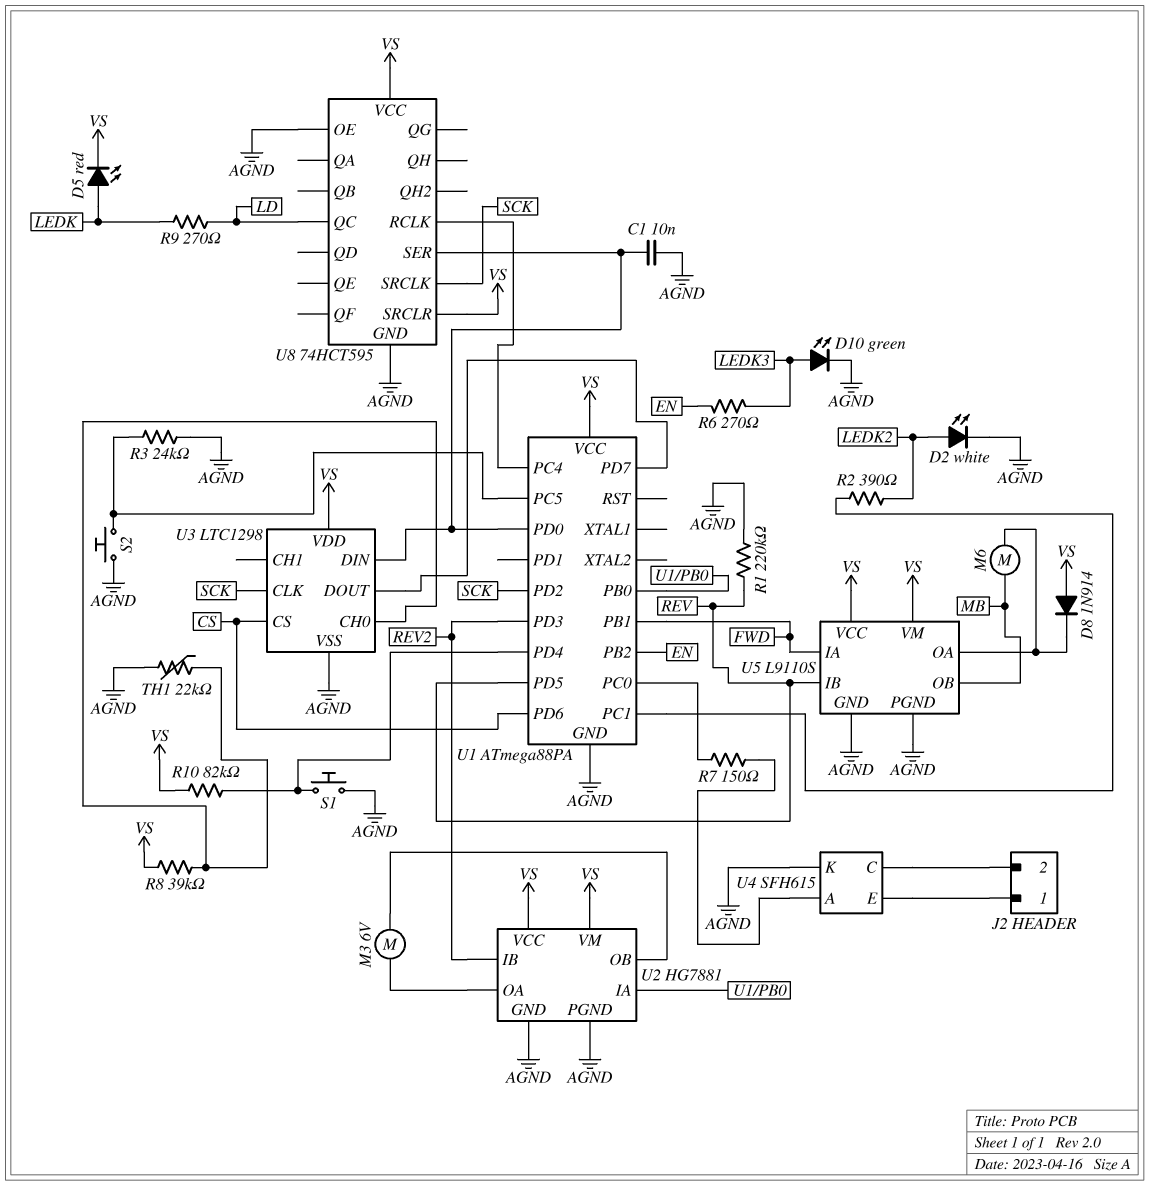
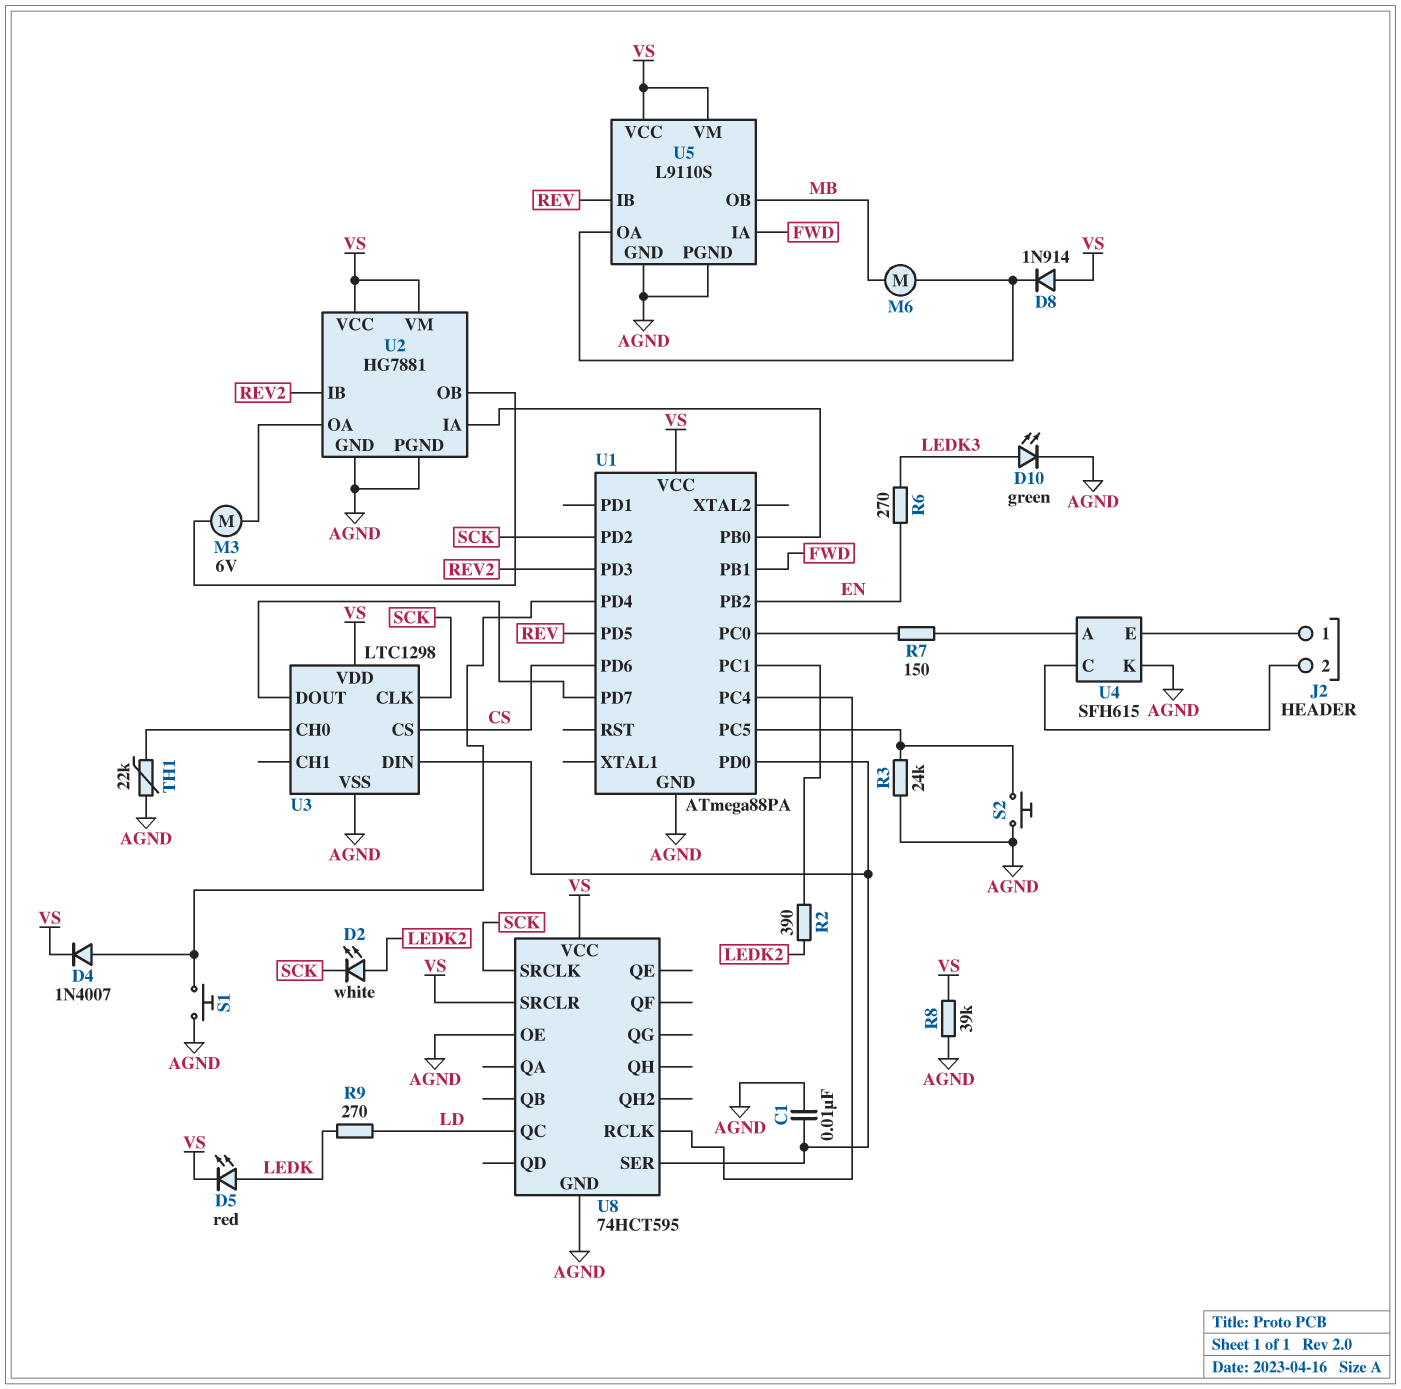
D2: LED white (A LEDK2, K AGND) -> LED white (A LEDK2, K SCK)
D4: none -> diode 1N4007 (A U1/PD4, K VS)
R1: 220k (AGND, REV) -> none
R8: 39k (U3/CH0, VS) -> 39k (AGND, VS)
R10: 82k (U1/PD4, VS) -> none

